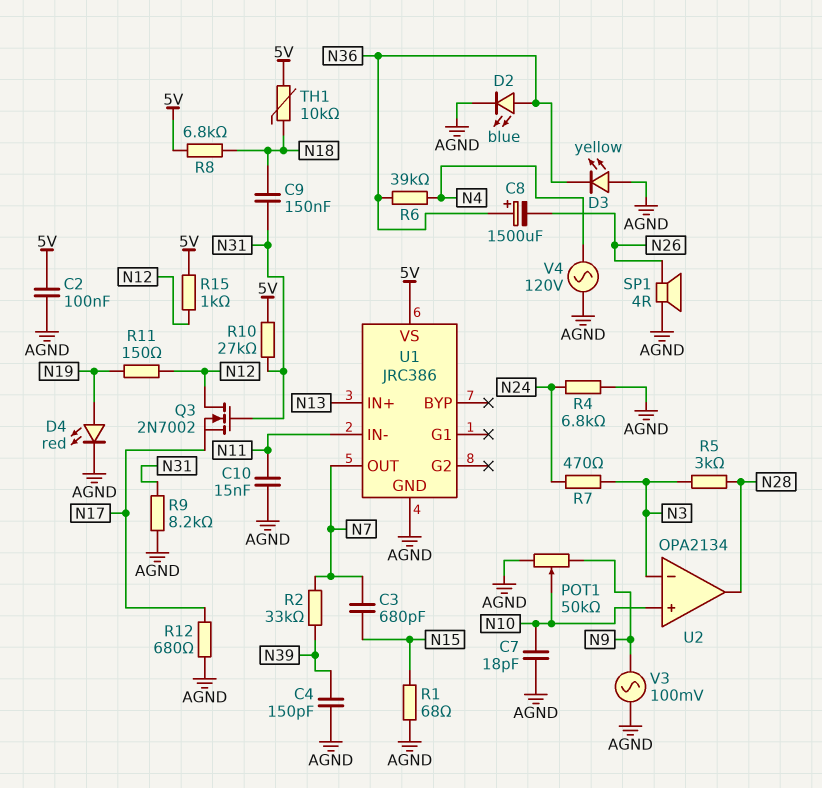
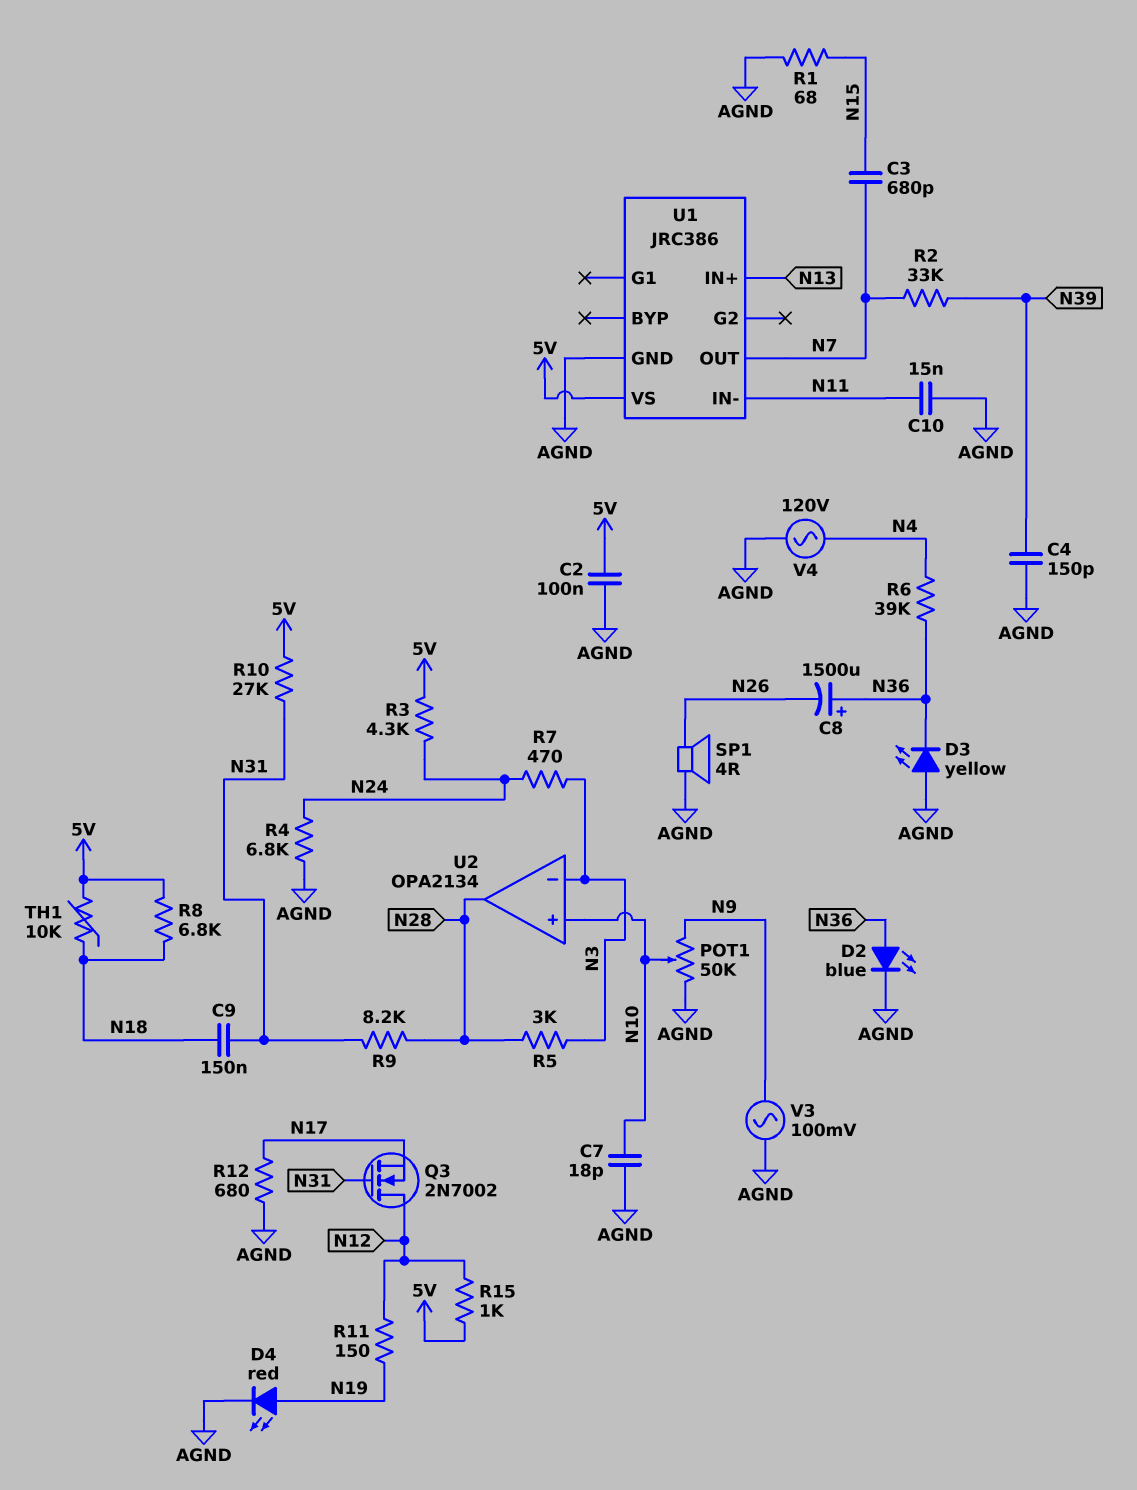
R3: none -> 4.3k (5V, N24)
R9: 8.2k (AGND, N31) -> 8.2k (N28, N31)

